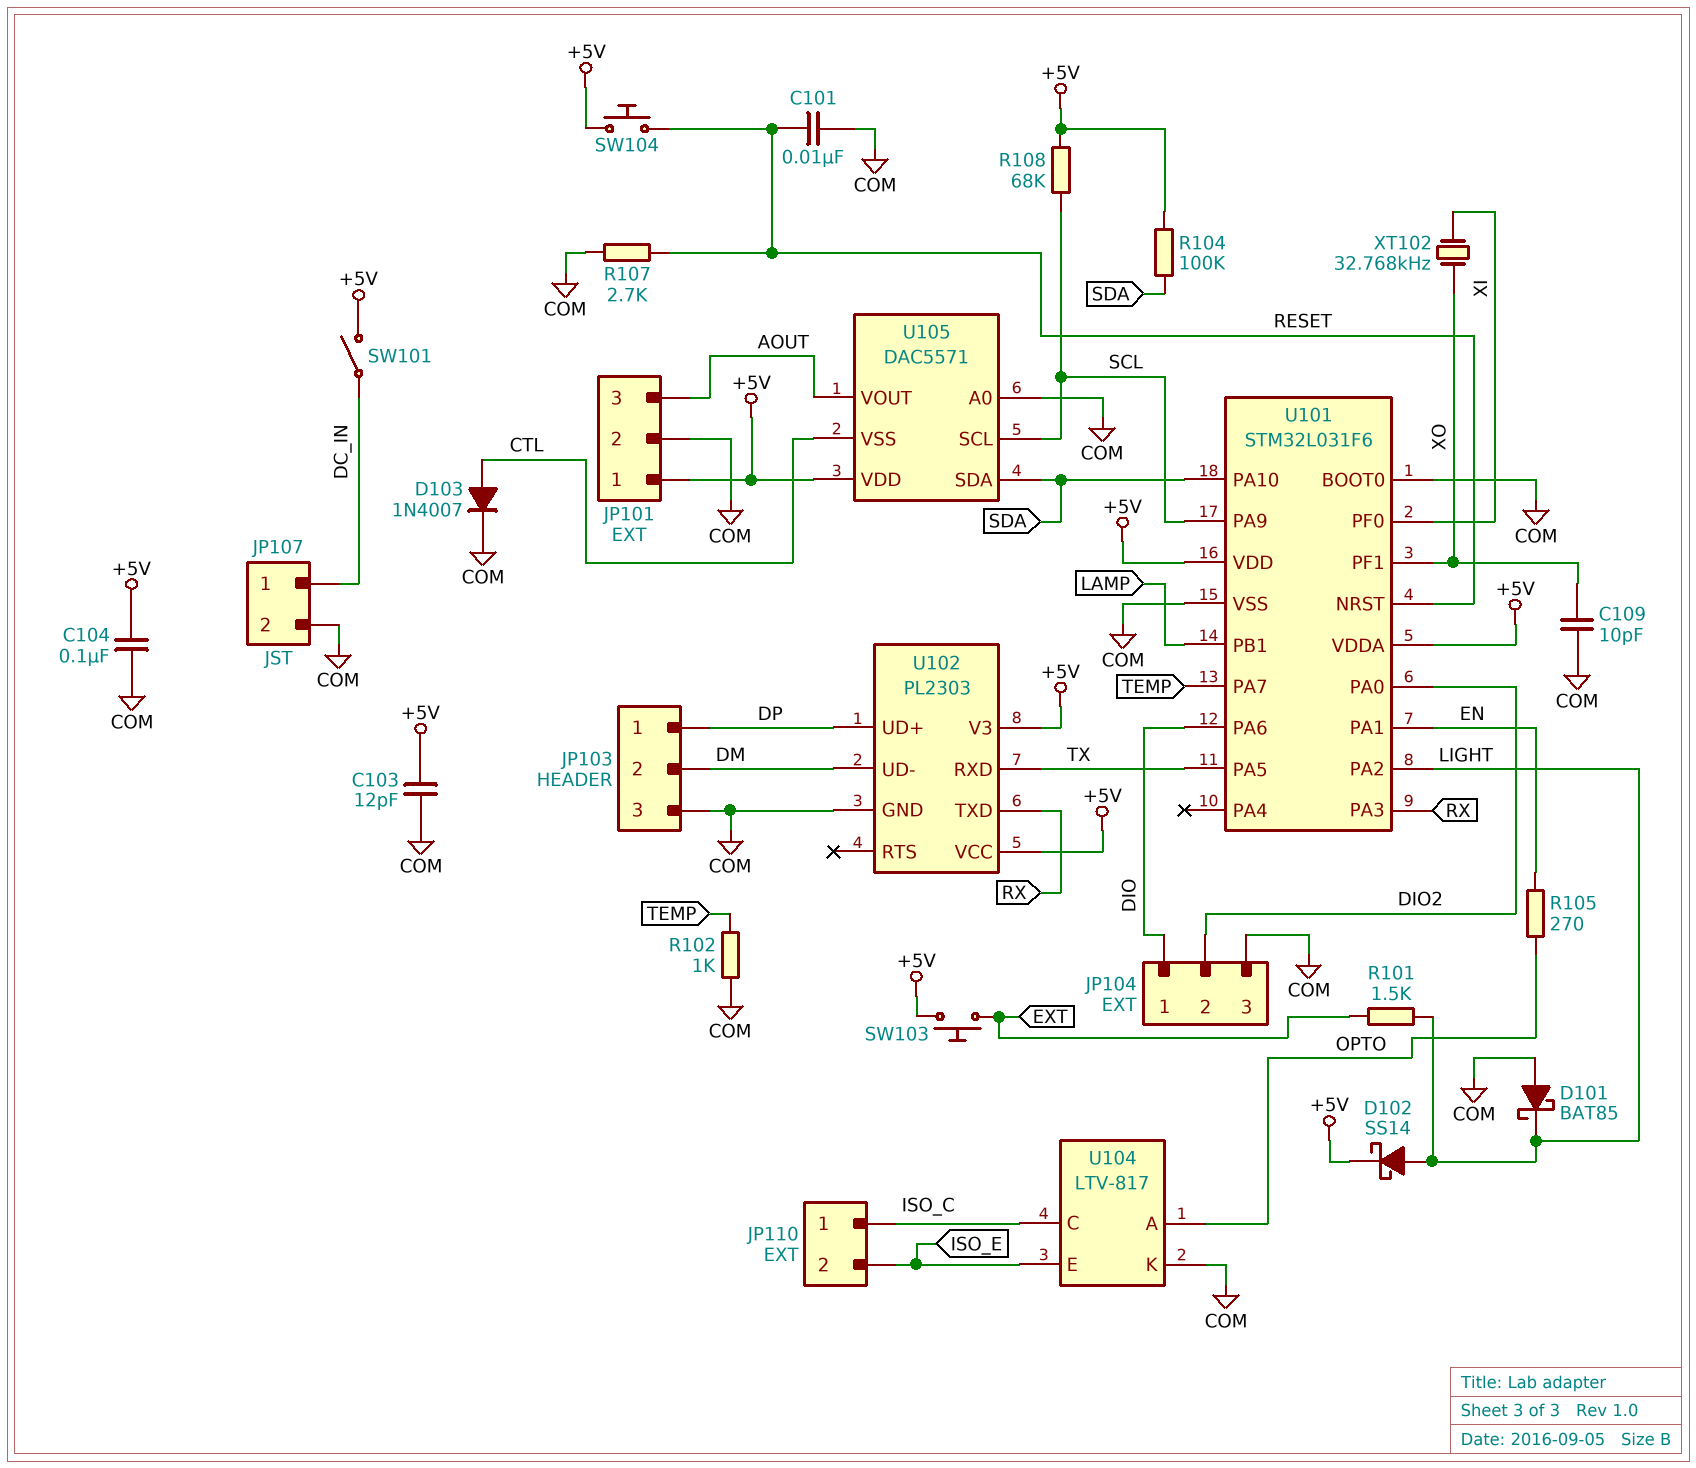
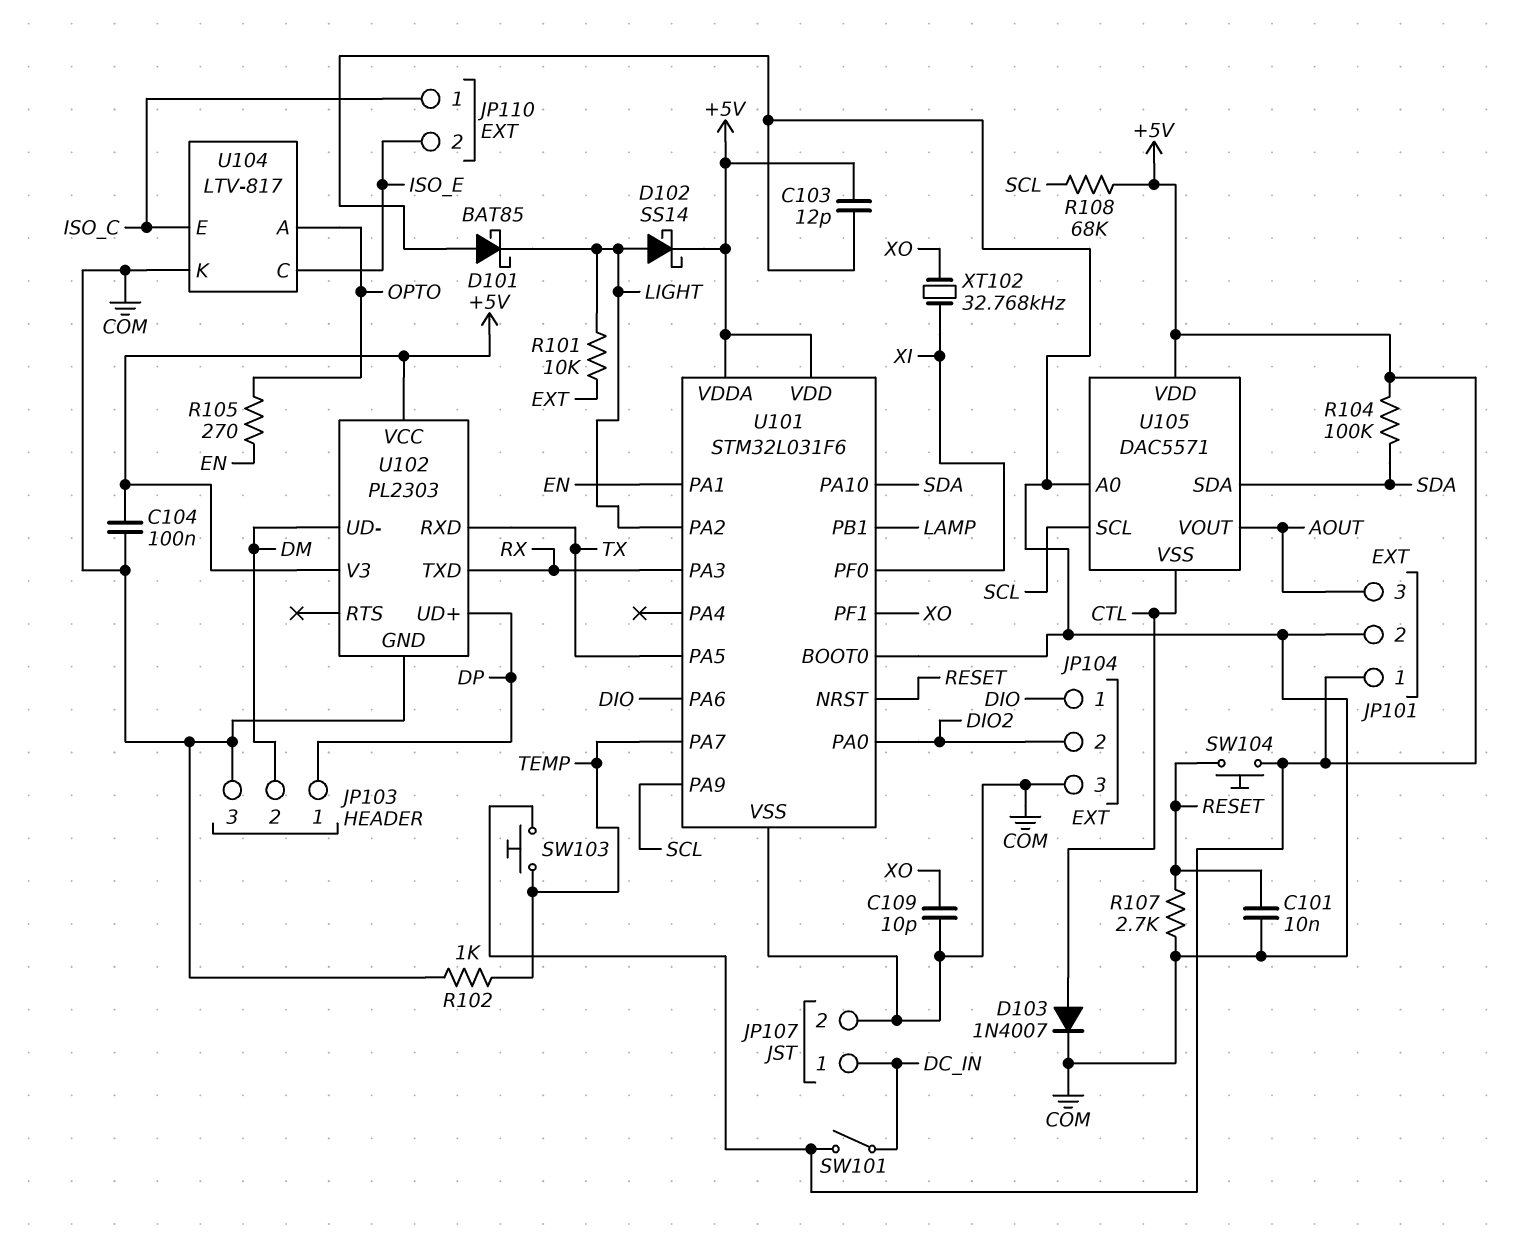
R101: 1.5k (EXT, LIGHT) -> 10k (EXT, LIGHT)
SW103: button (+5V, EXT) -> button (+5V, TEMP)
U104 pin C: ISO_C -> ISO_E
U104 pin E: ISO_E -> ISO_C

